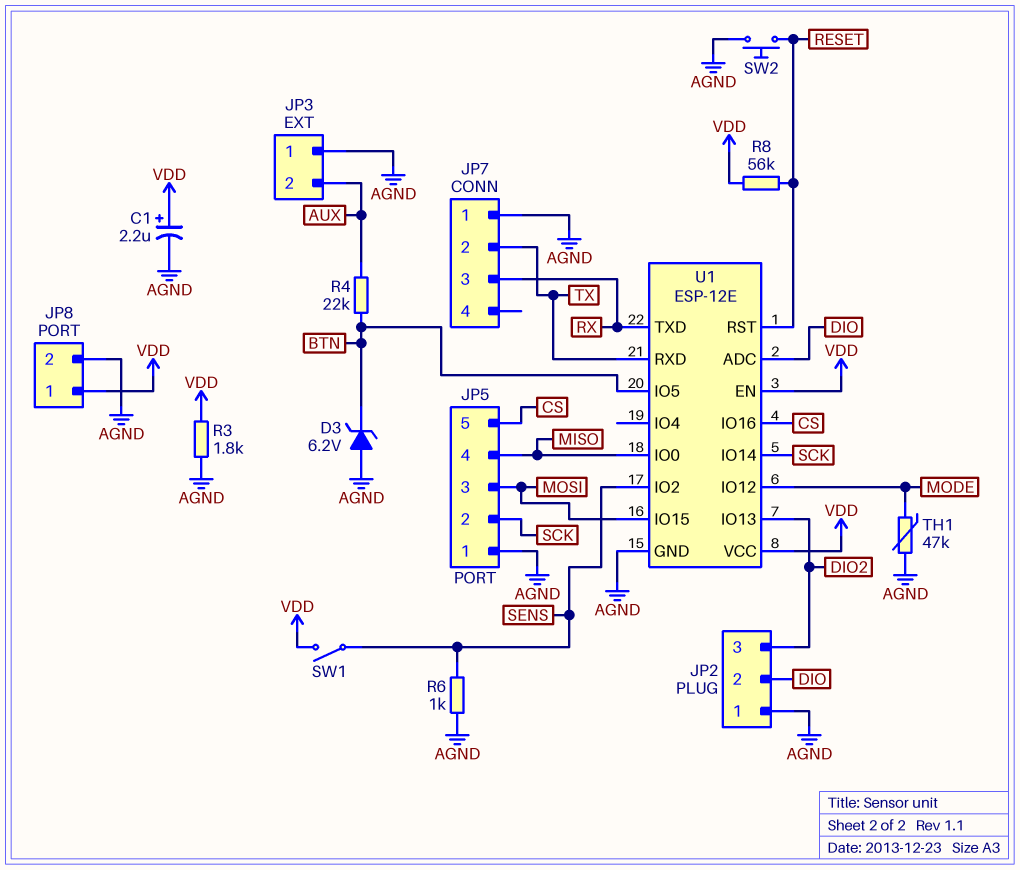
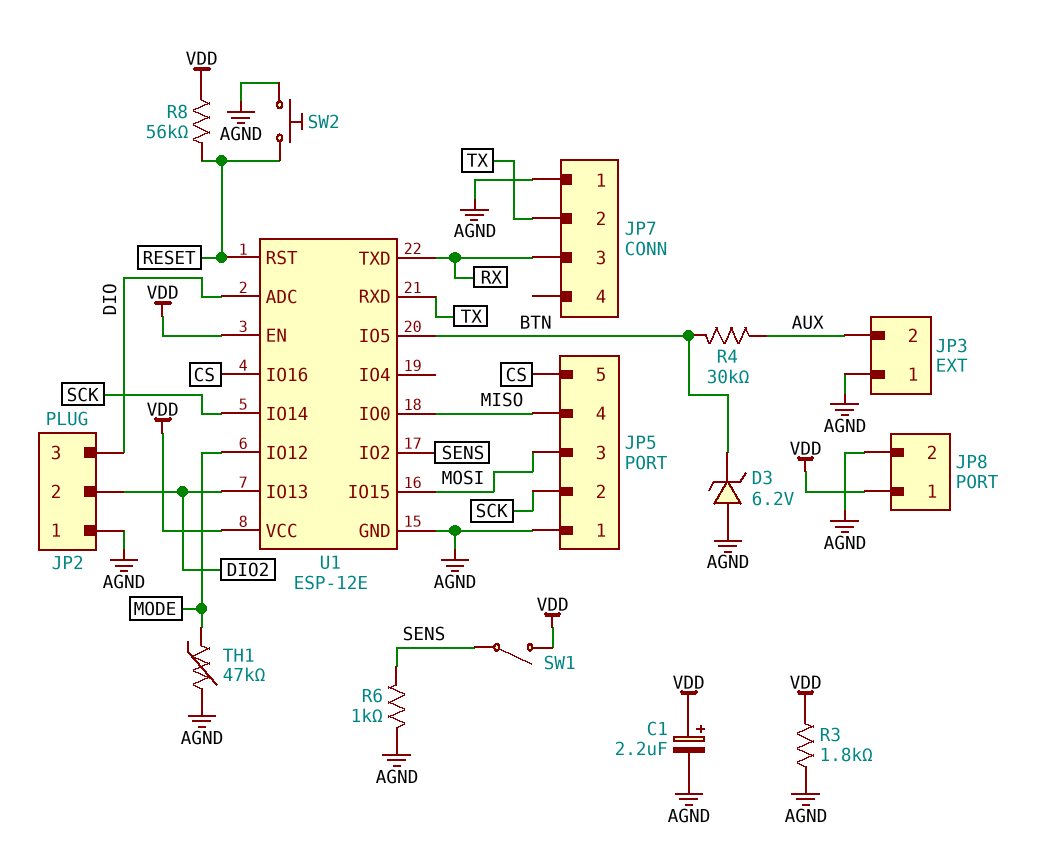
JP2 pin 2: DIO -> DIO2
JP2 pin 3: DIO2 -> DIO
R4: 22k (AUX, BTN) -> 30k (AUX, BTN)

